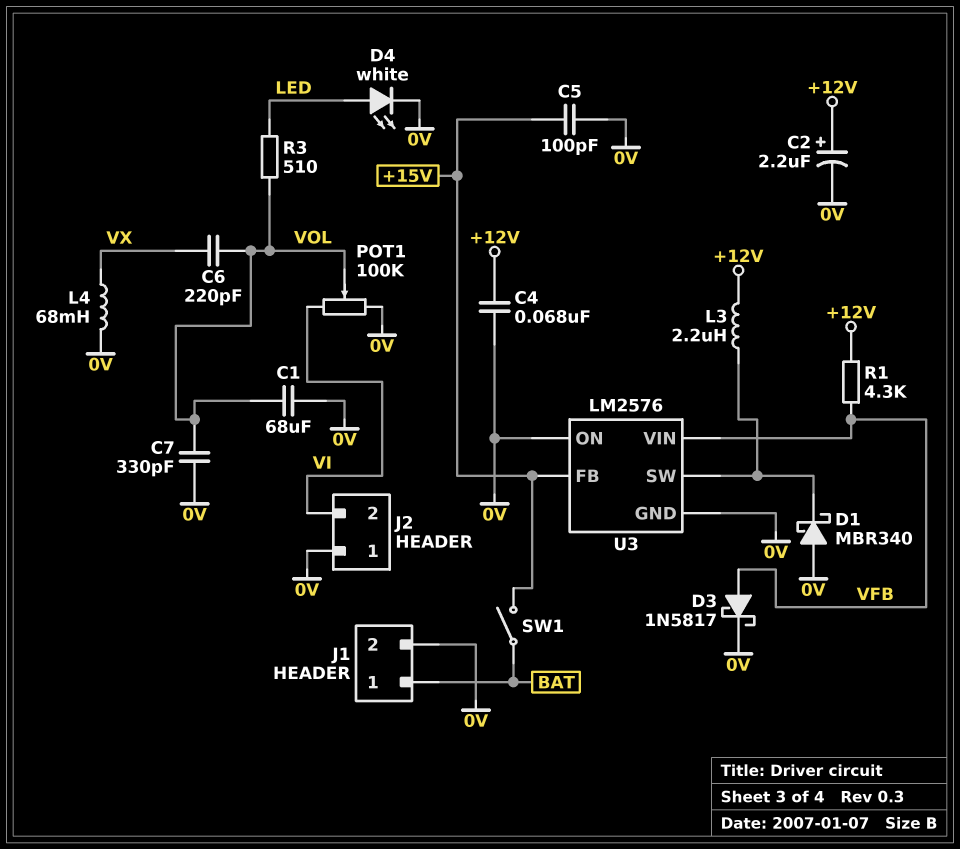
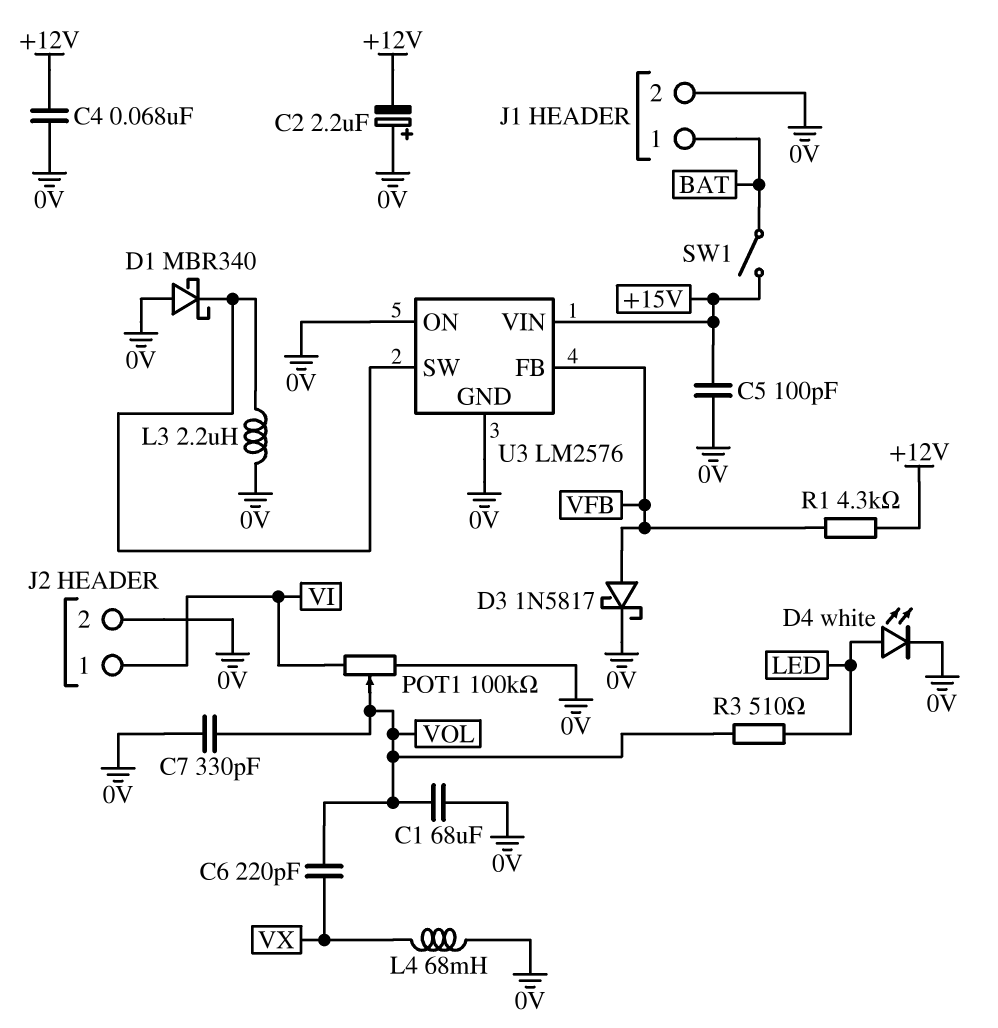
C2: 2.2uF (plus +12V, minus 0V) -> 2.2uF (plus 0V, minus +12V)
J2 pin 1: 0V -> VI
J2 pin 2: VI -> 0V
L3: 2.2uH (+12V, U3/SW) -> 2.2uH (0V, U3/SW)
U3 pin FB: +15V -> VFB
U3 pin VIN: VFB -> +15V

